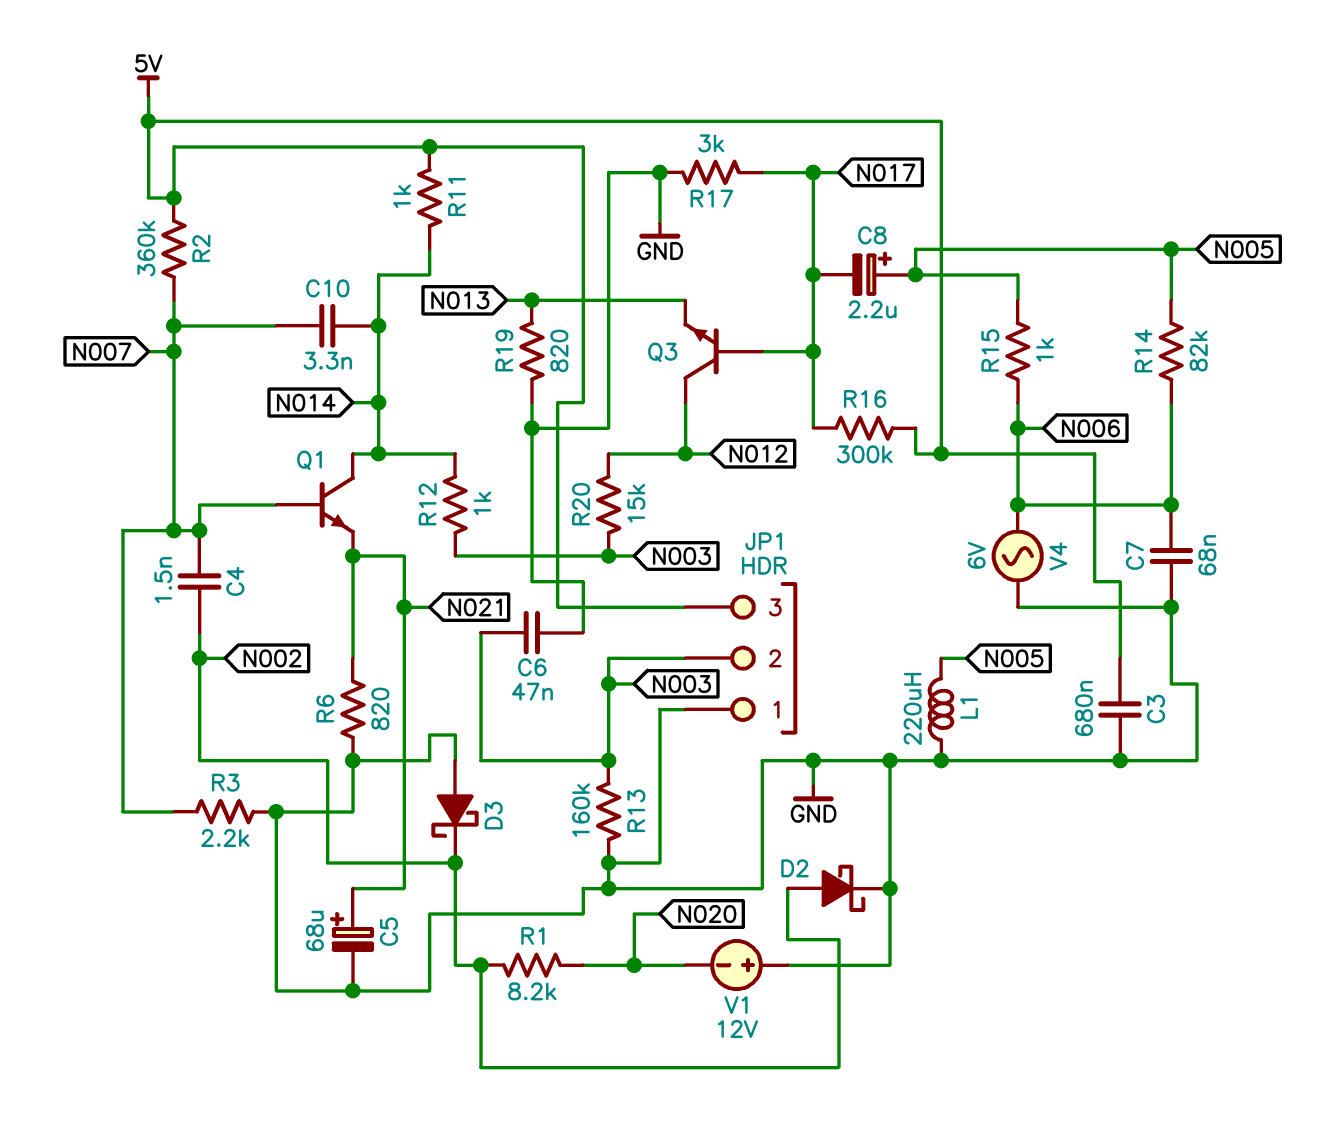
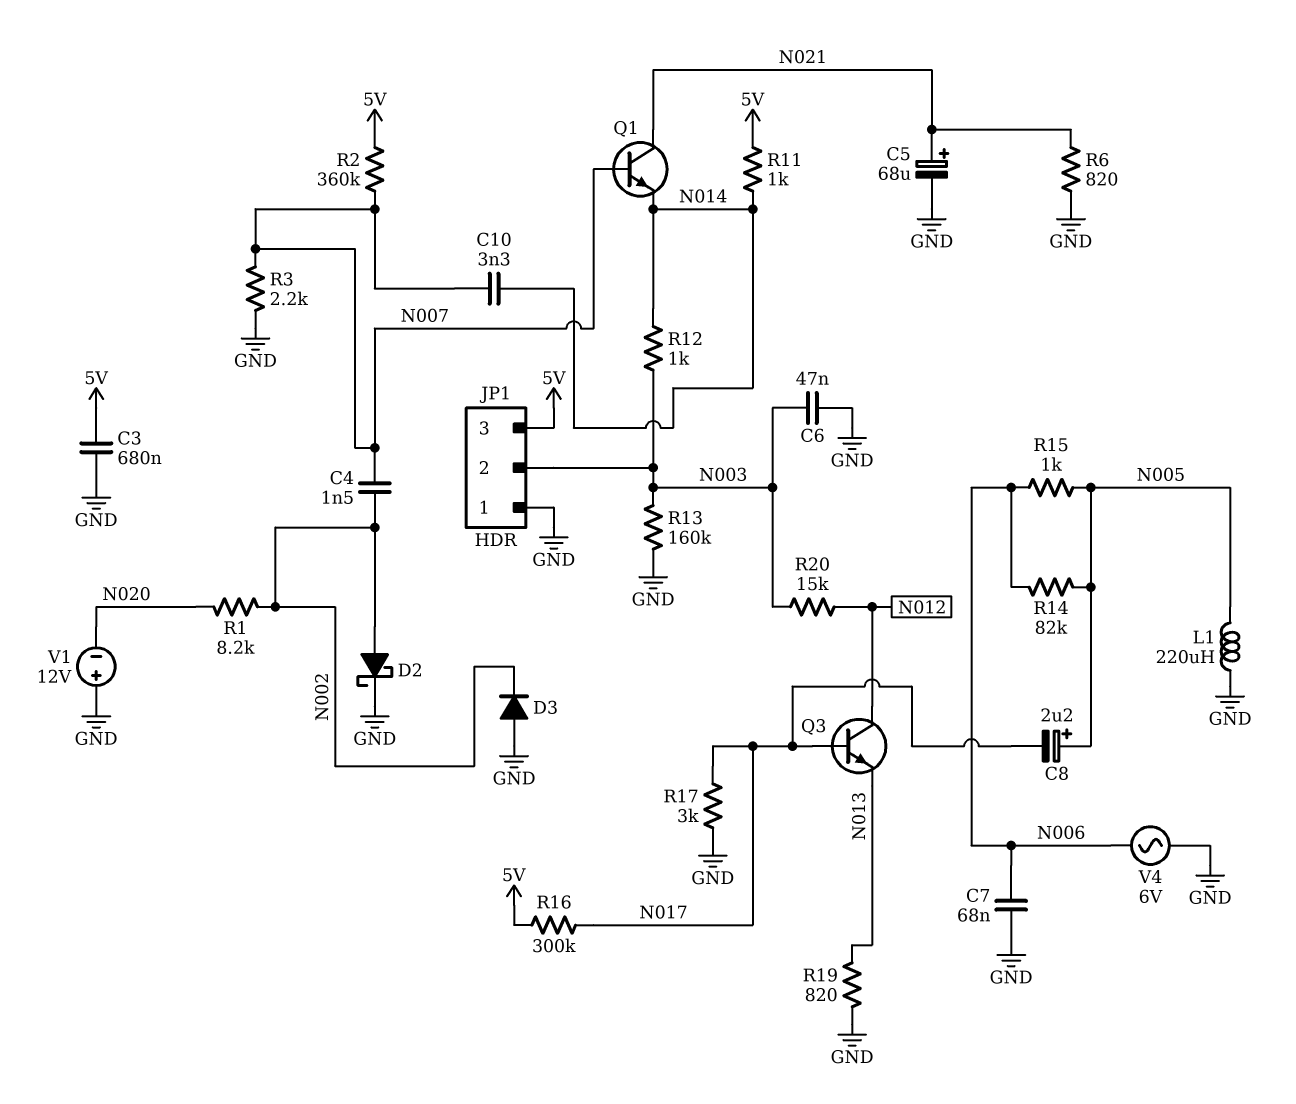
D3: schottky (A GND, K N002) -> diode (A GND, K N002)
Q1: NPN (B N007, C N014, E N021) -> NPN (B N007, C N021, E N014)

